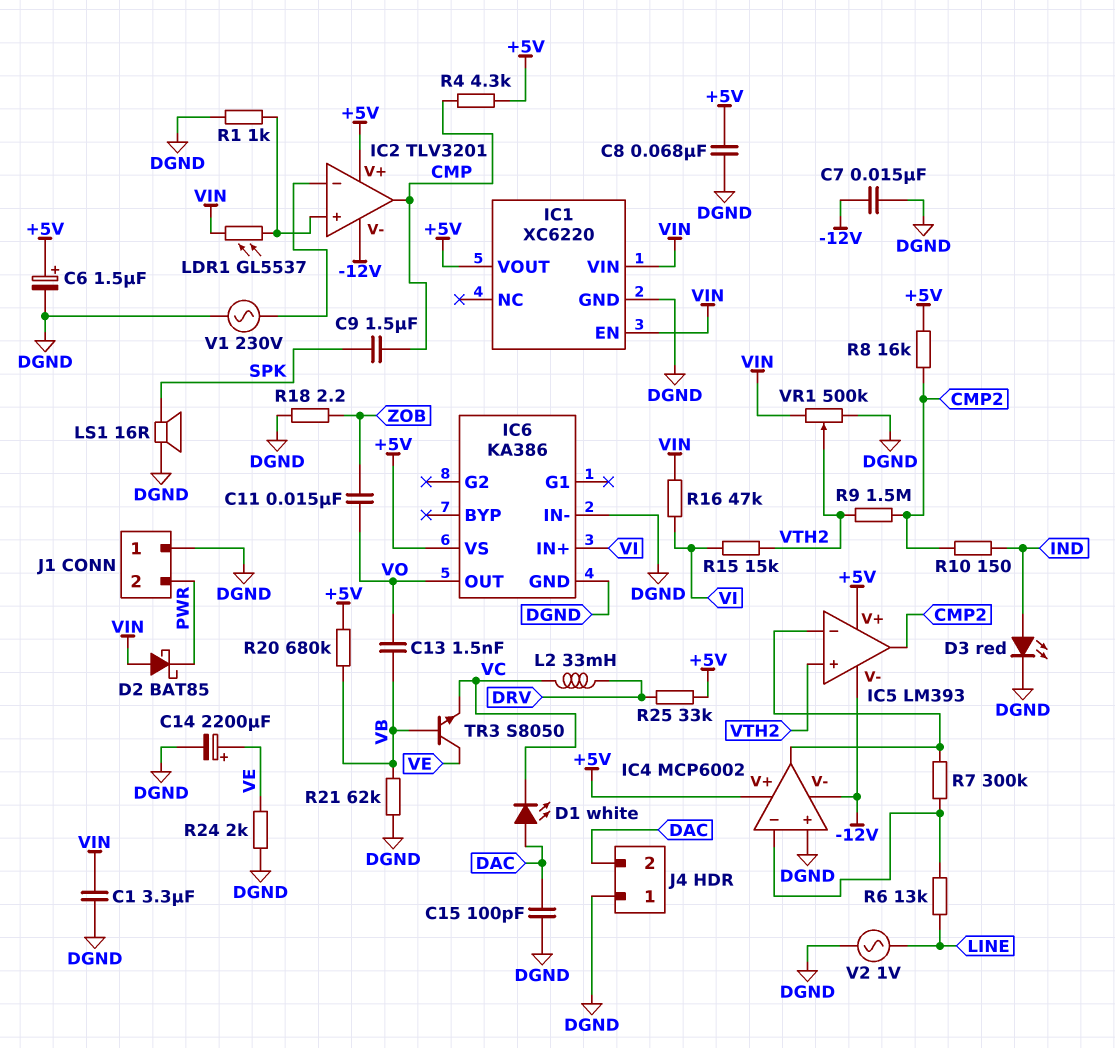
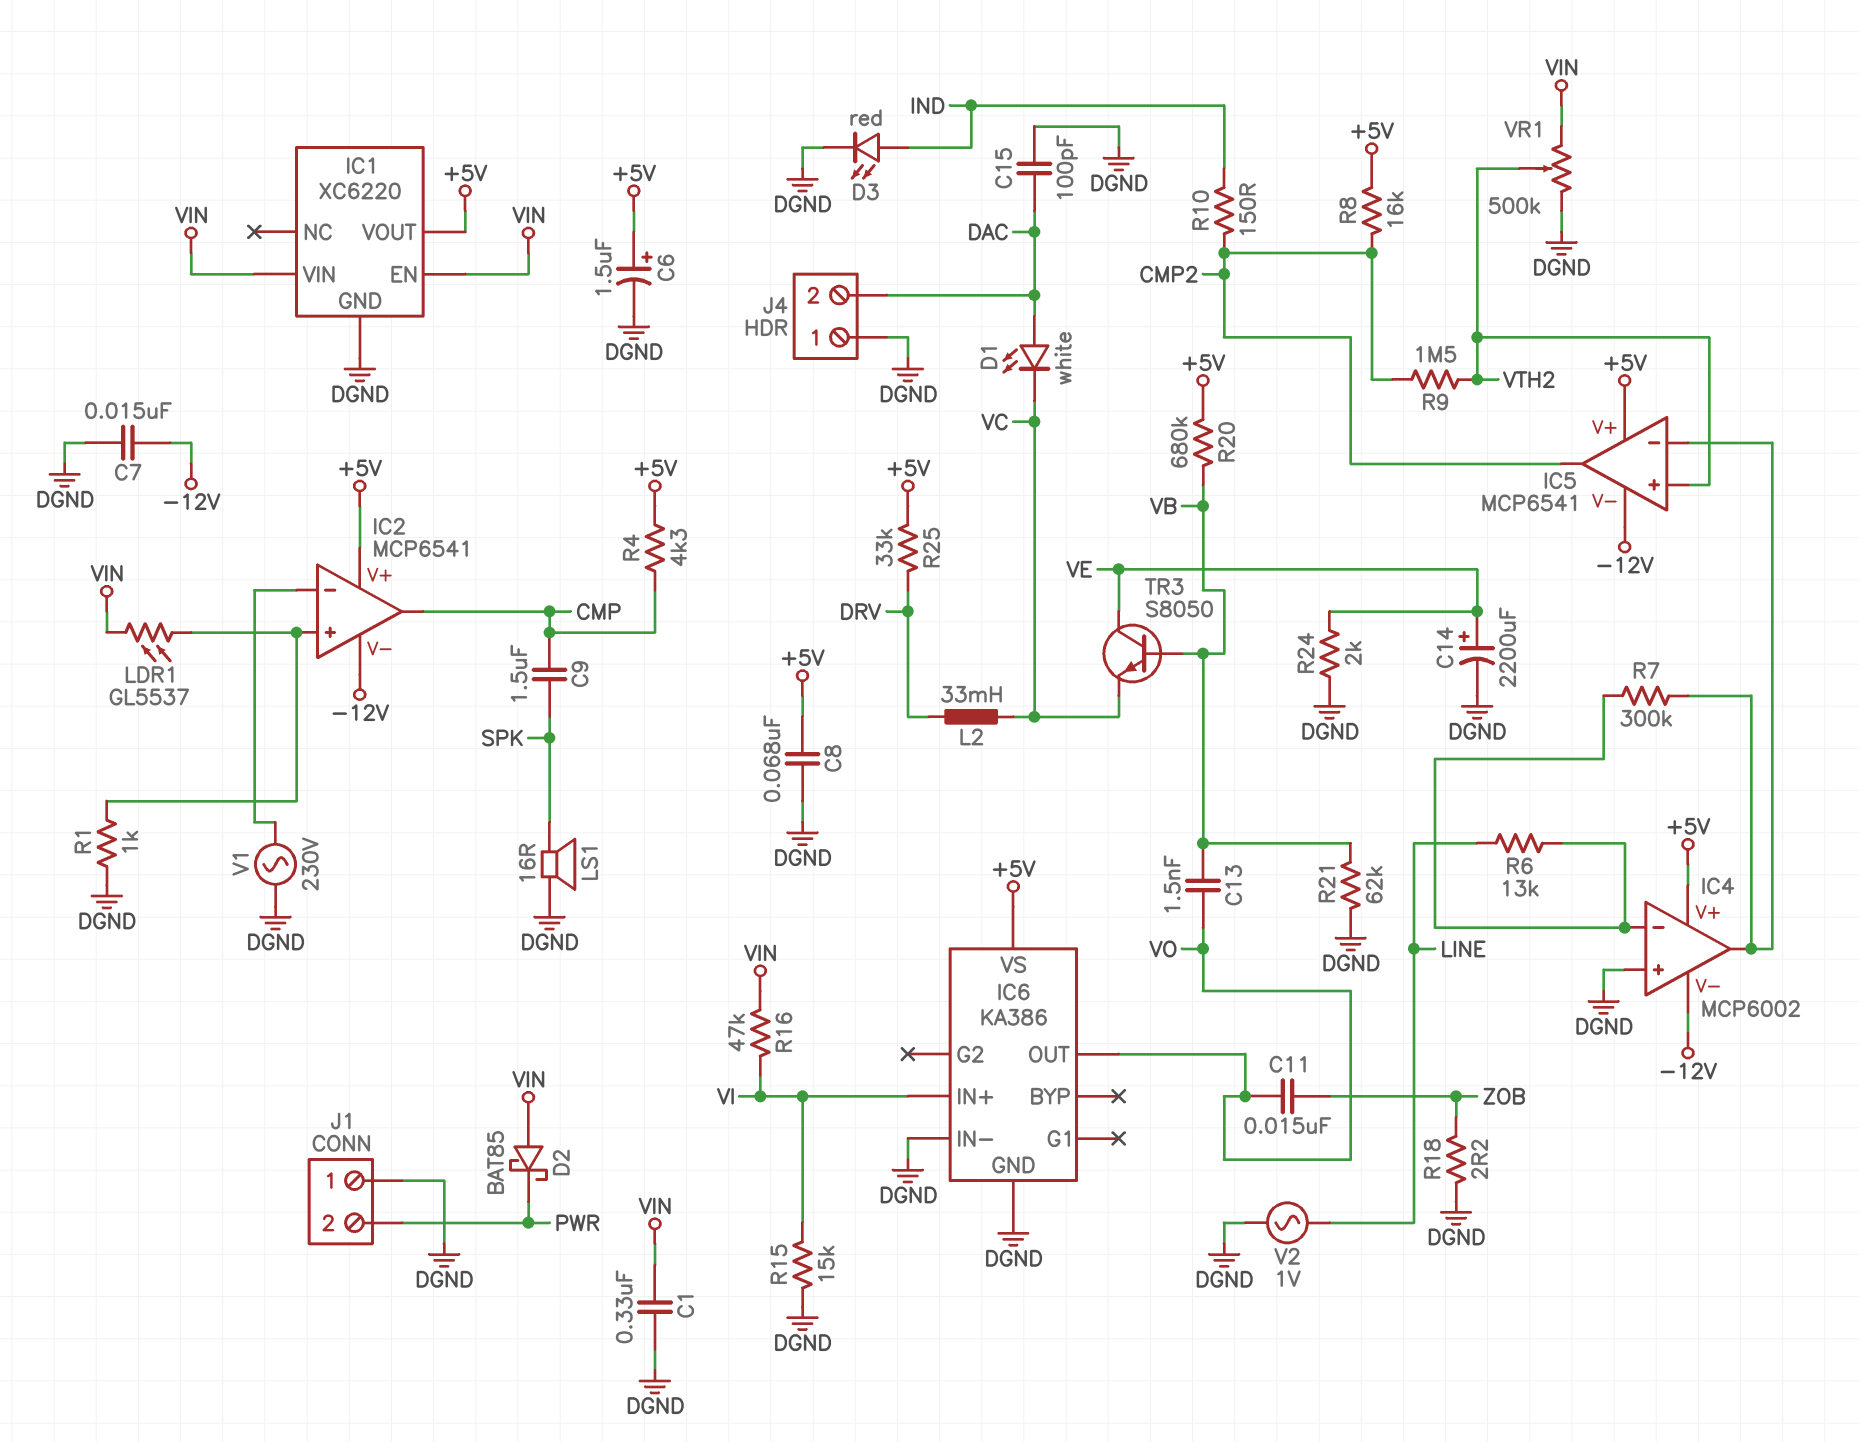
C1: 3.3uF (DGND, VIN) -> 330nF (DGND, VIN)
IC2: TLV3201 -> MCP6541
IC5: LM393 -> MCP6541
R15: 15k (VI, VTH2) -> 15k (DGND, VI)

